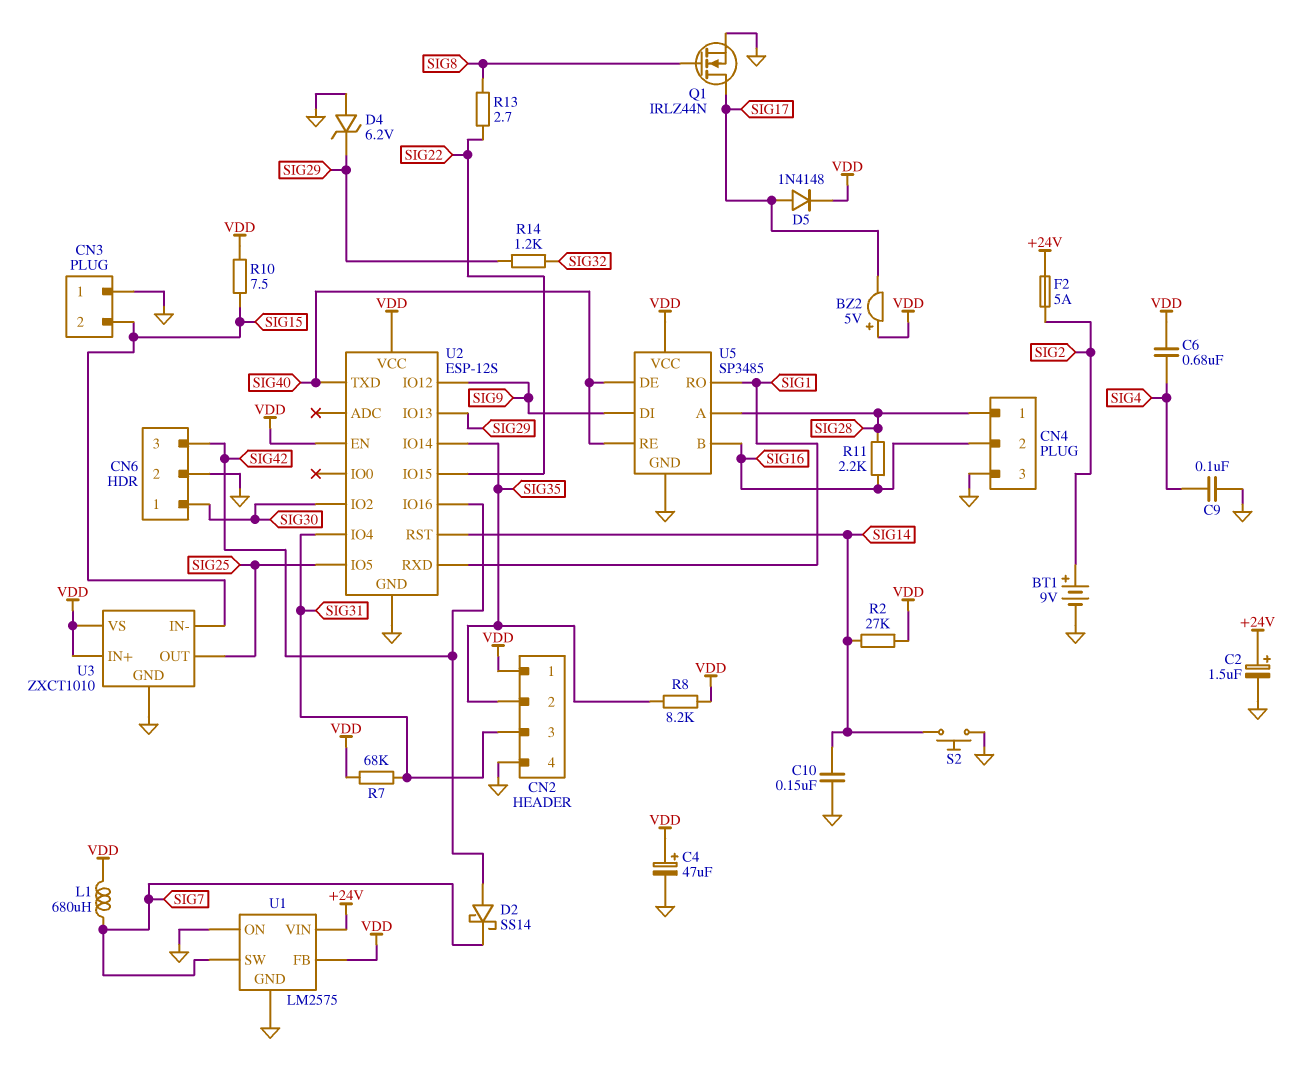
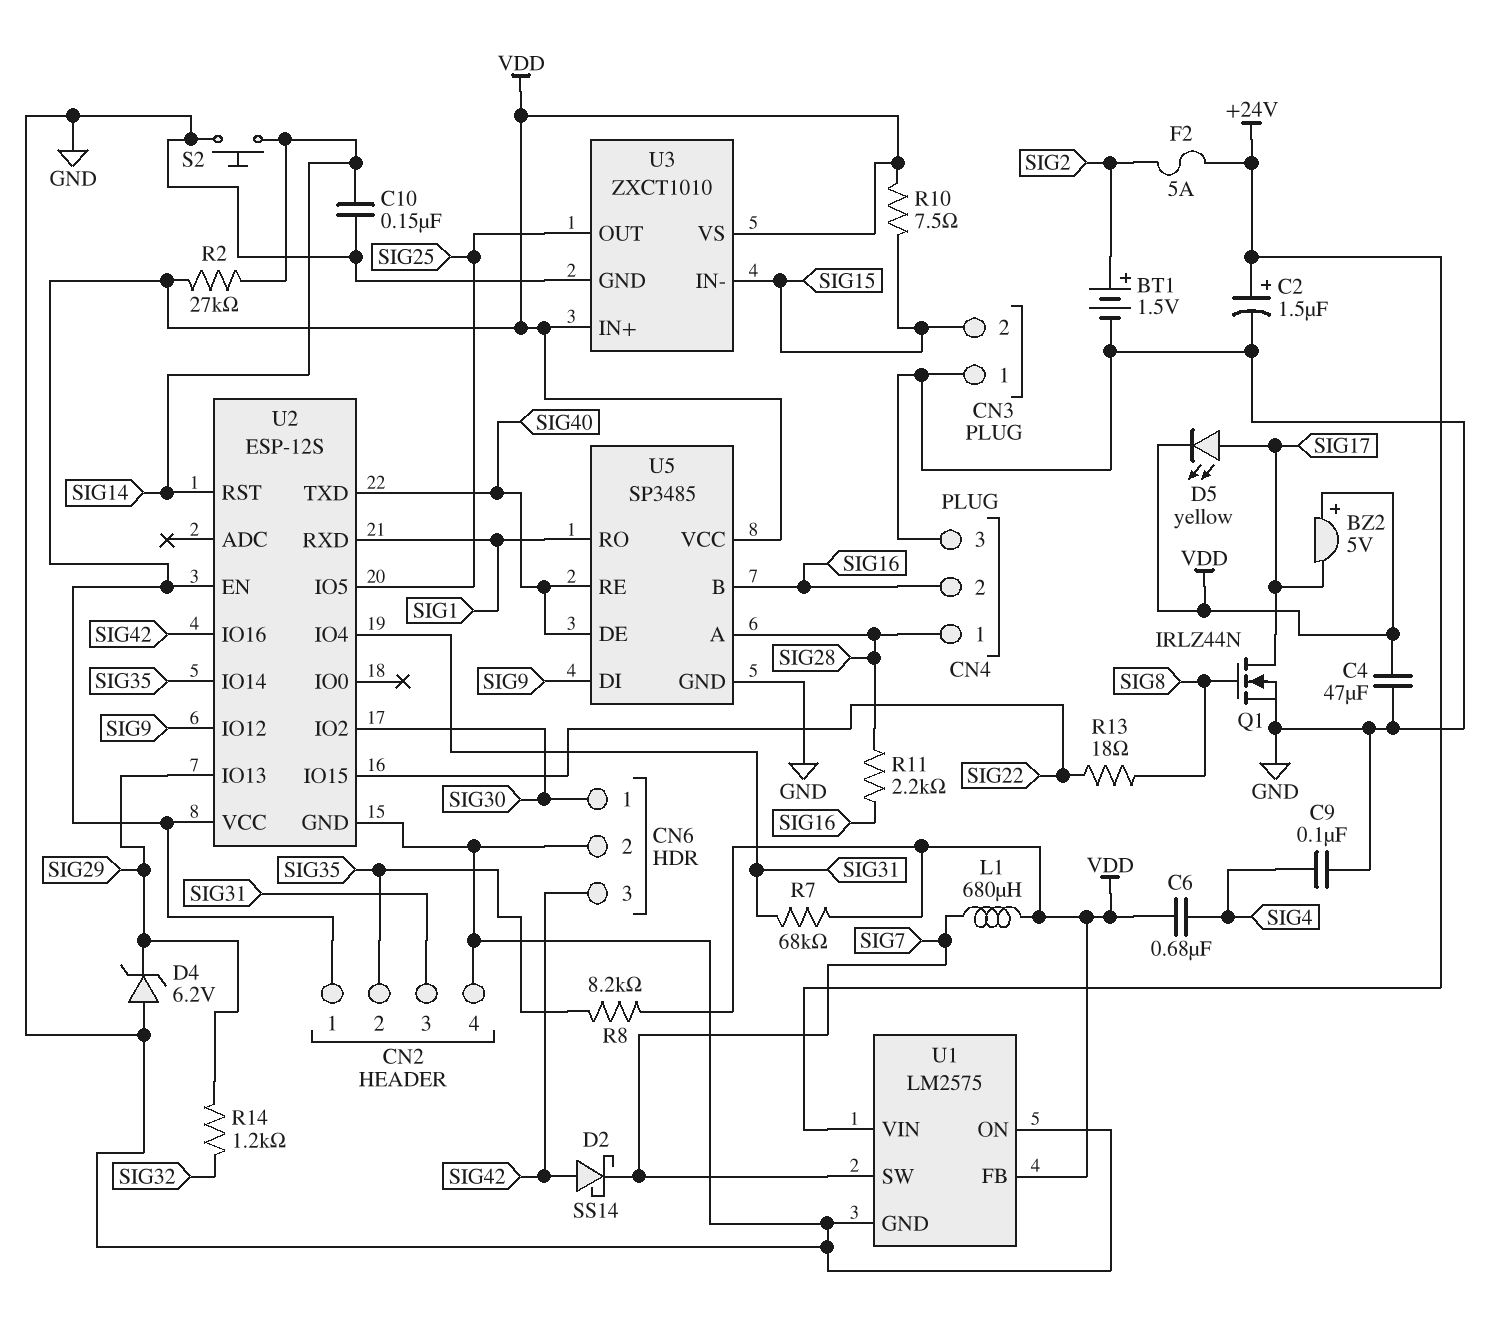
BT1: 9V (plus SIG2, minus GND) -> 1.5V (plus SIG2, minus GND)
C4: 47uF (plus VDD, minus GND) -> 47uF (GND, VDD)
D5: diode 1N4148 (A SIG17, K VDD) -> LED yellow (A SIG17, K VDD)
R13: 2.7 (SIG8, SIG22) -> 18 (SIG8, SIG22)

